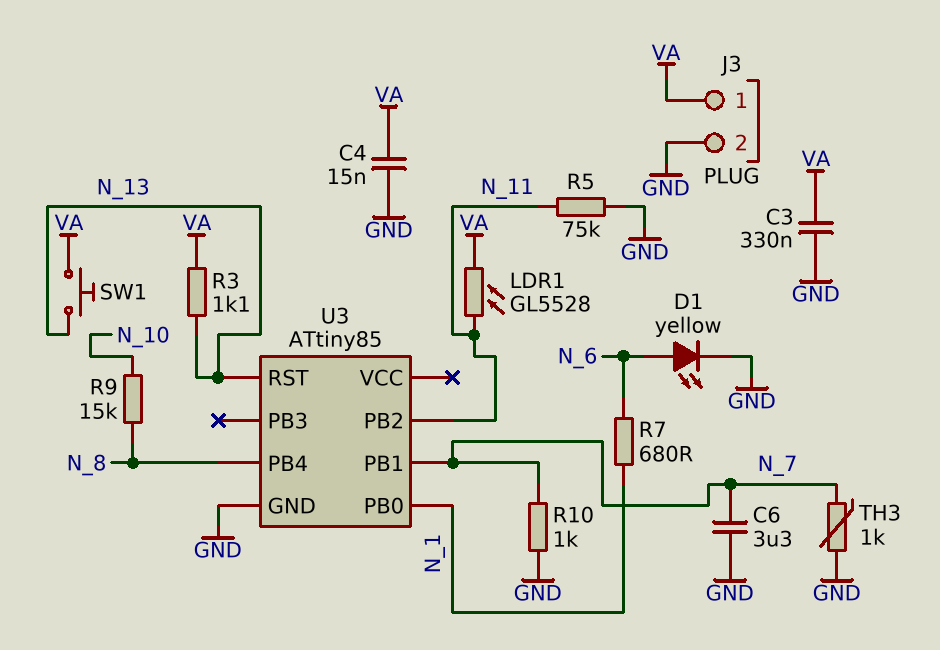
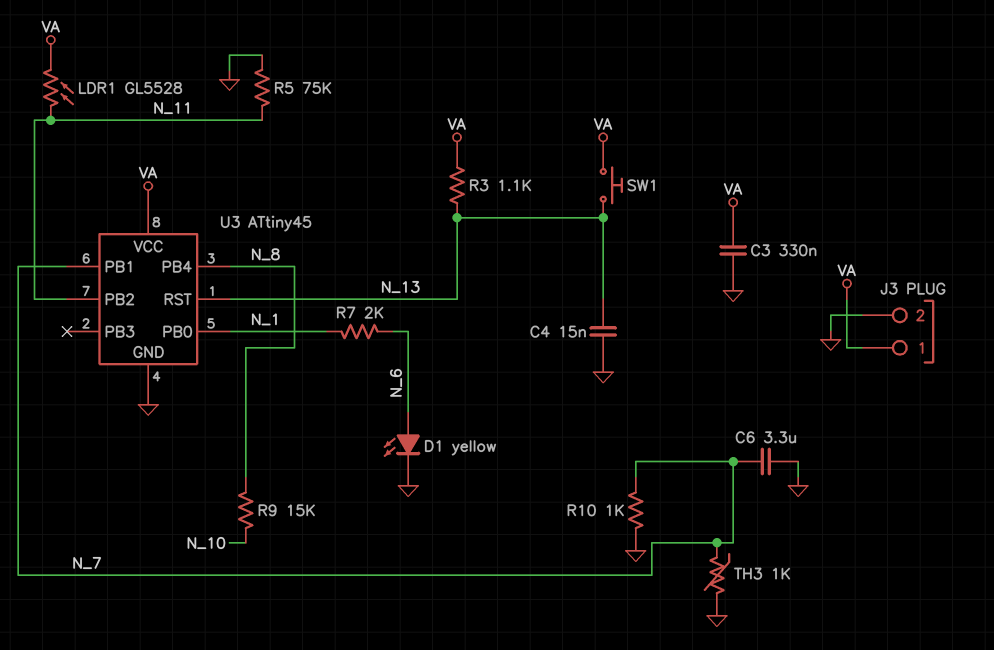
C4: 15nF (GND, VA) -> 15nF (GND, N_13)
R7: 680 (N_1, N_6) -> 2k (N_1, N_6)
U3: ATtiny85 -> ATtiny45
U3 pin VCC: none -> VA

